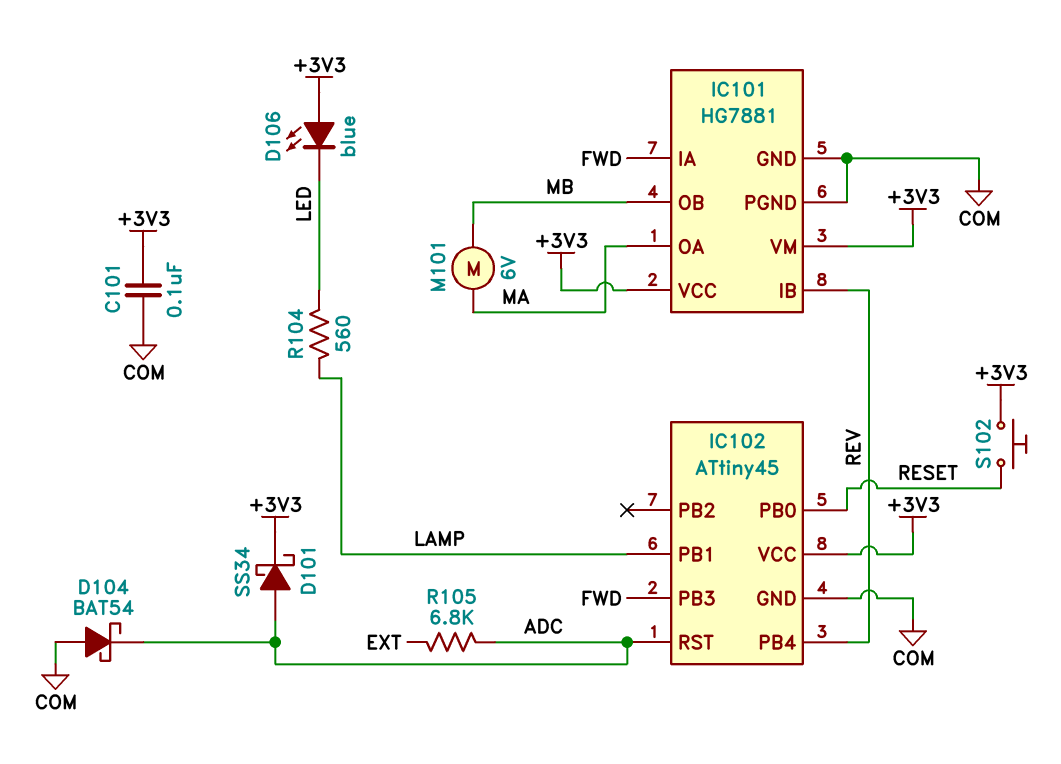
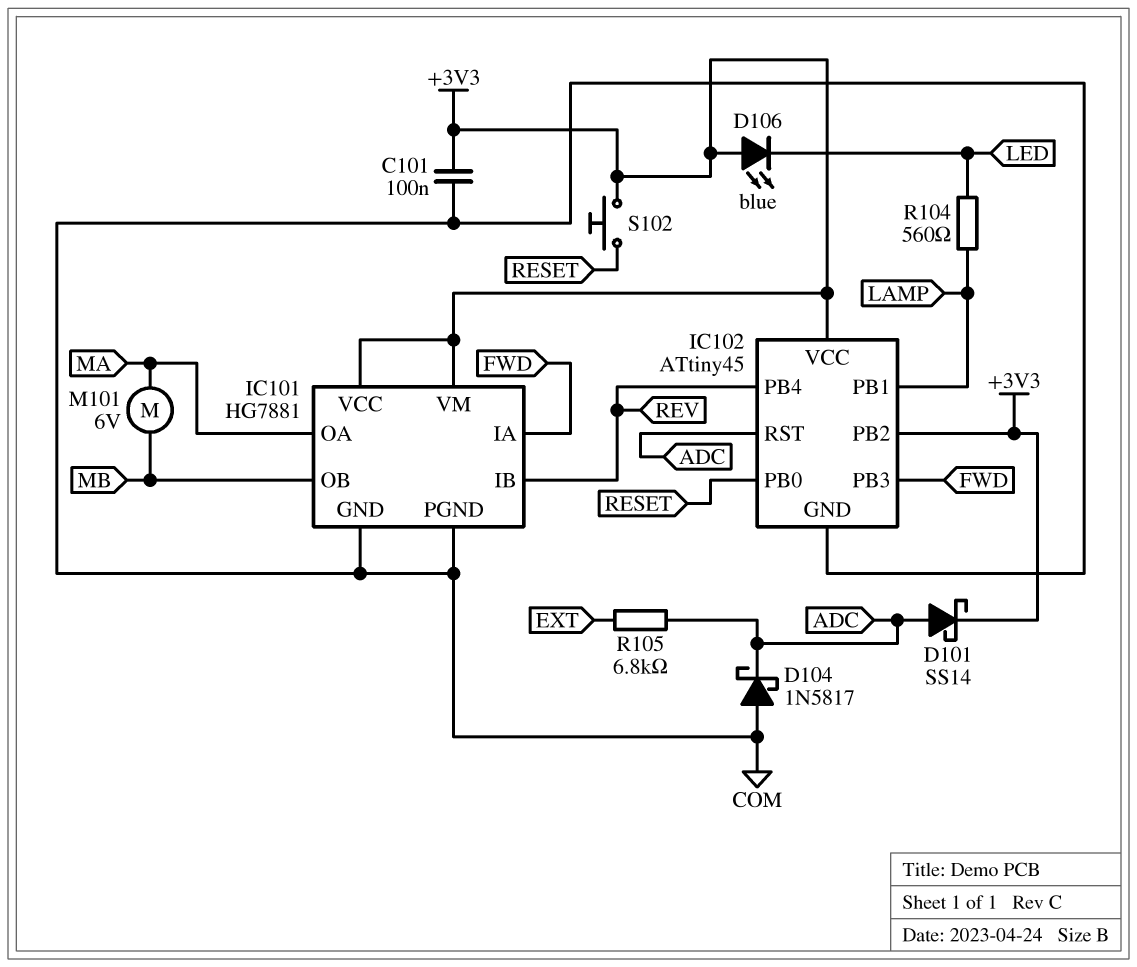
D101: schottky SS34 (A ADC, K +3V3) -> schottky SS14 (A ADC, K +3V3)
D104: schottky BAT54 (A COM, K ADC) -> schottky 1N5817 (A COM, K ADC)
IC102 pin PB2: none -> +3V3

